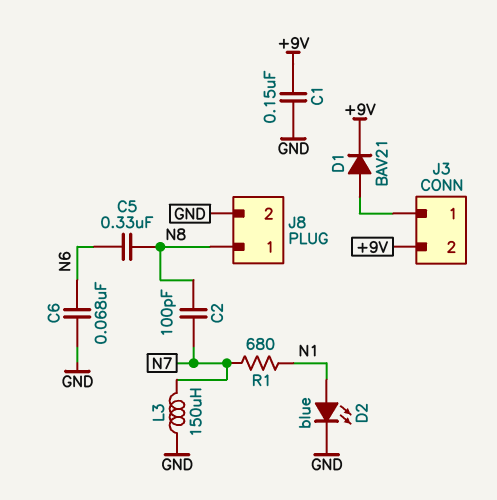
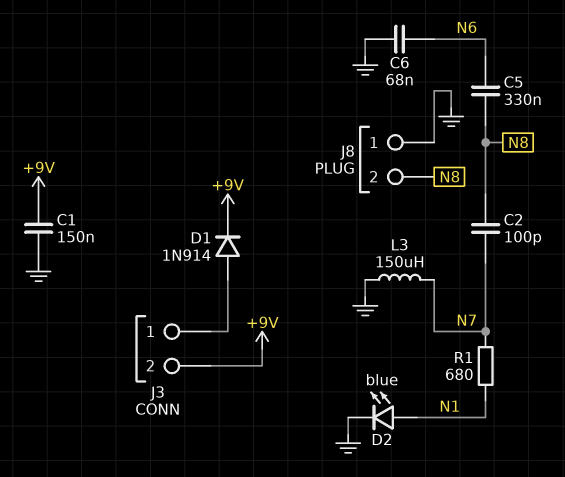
D1: diode BAV21 (A J3/1, K +9V) -> diode 1N914 (A J3/1, K +9V)
J8 pin 1: N8 -> GND
J8 pin 2: GND -> N8

